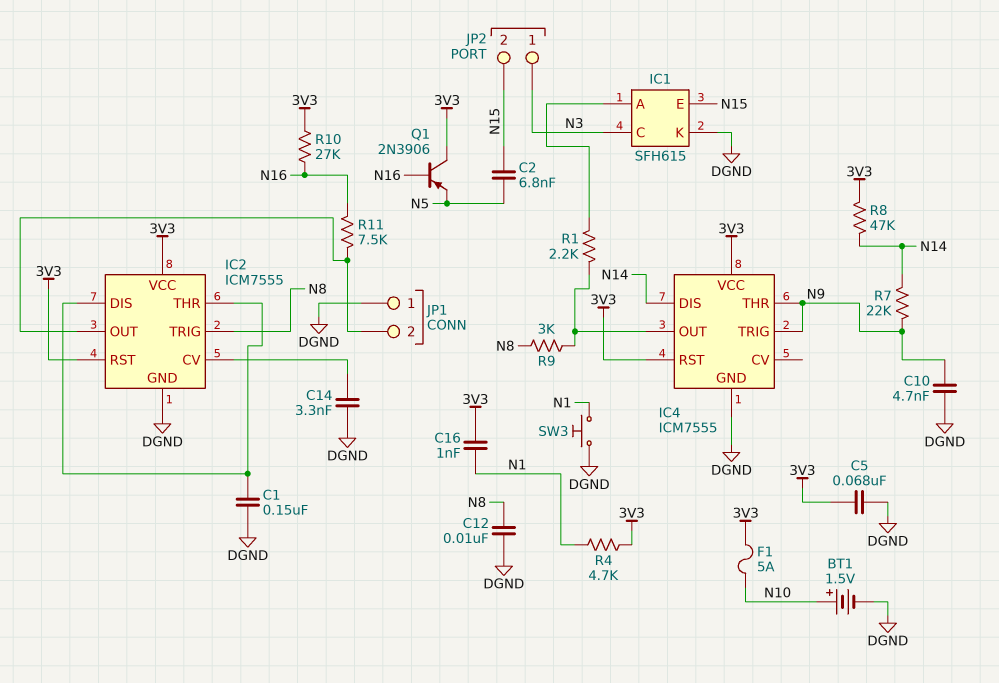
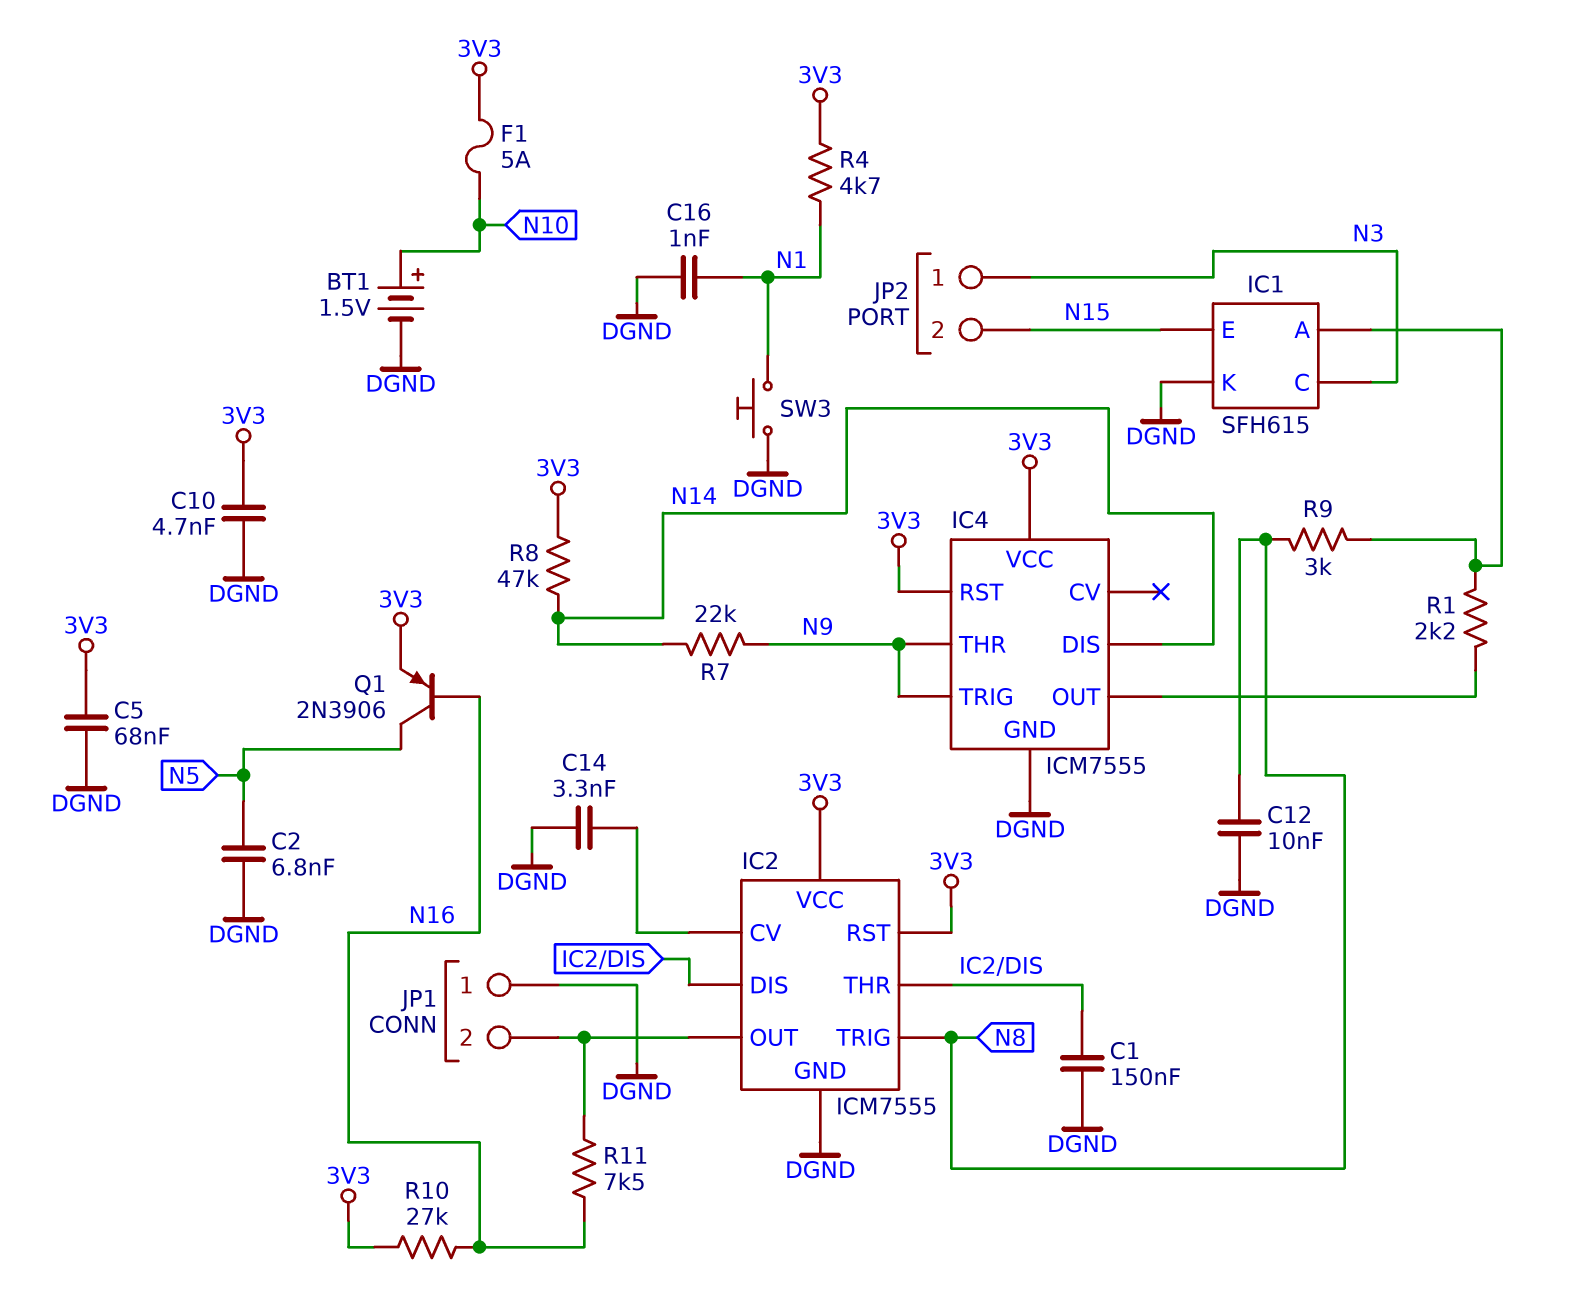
C2: 6.8nF (N5, N15) -> 6.8nF (DGND, N5)
C10: 4.7nF (DGND, N9) -> 4.7nF (3V3, DGND)
C16: 1nF (3V3, N1) -> 1nF (DGND, N1)
Q1: PNP 2N3906 (B N16, C 3V3, E N5) -> PNP 2N3906 (B N16, C N5, E 3V3)
R9: 3k (IC4/OUT, N8) -> 3k (IC1/A, N8)

